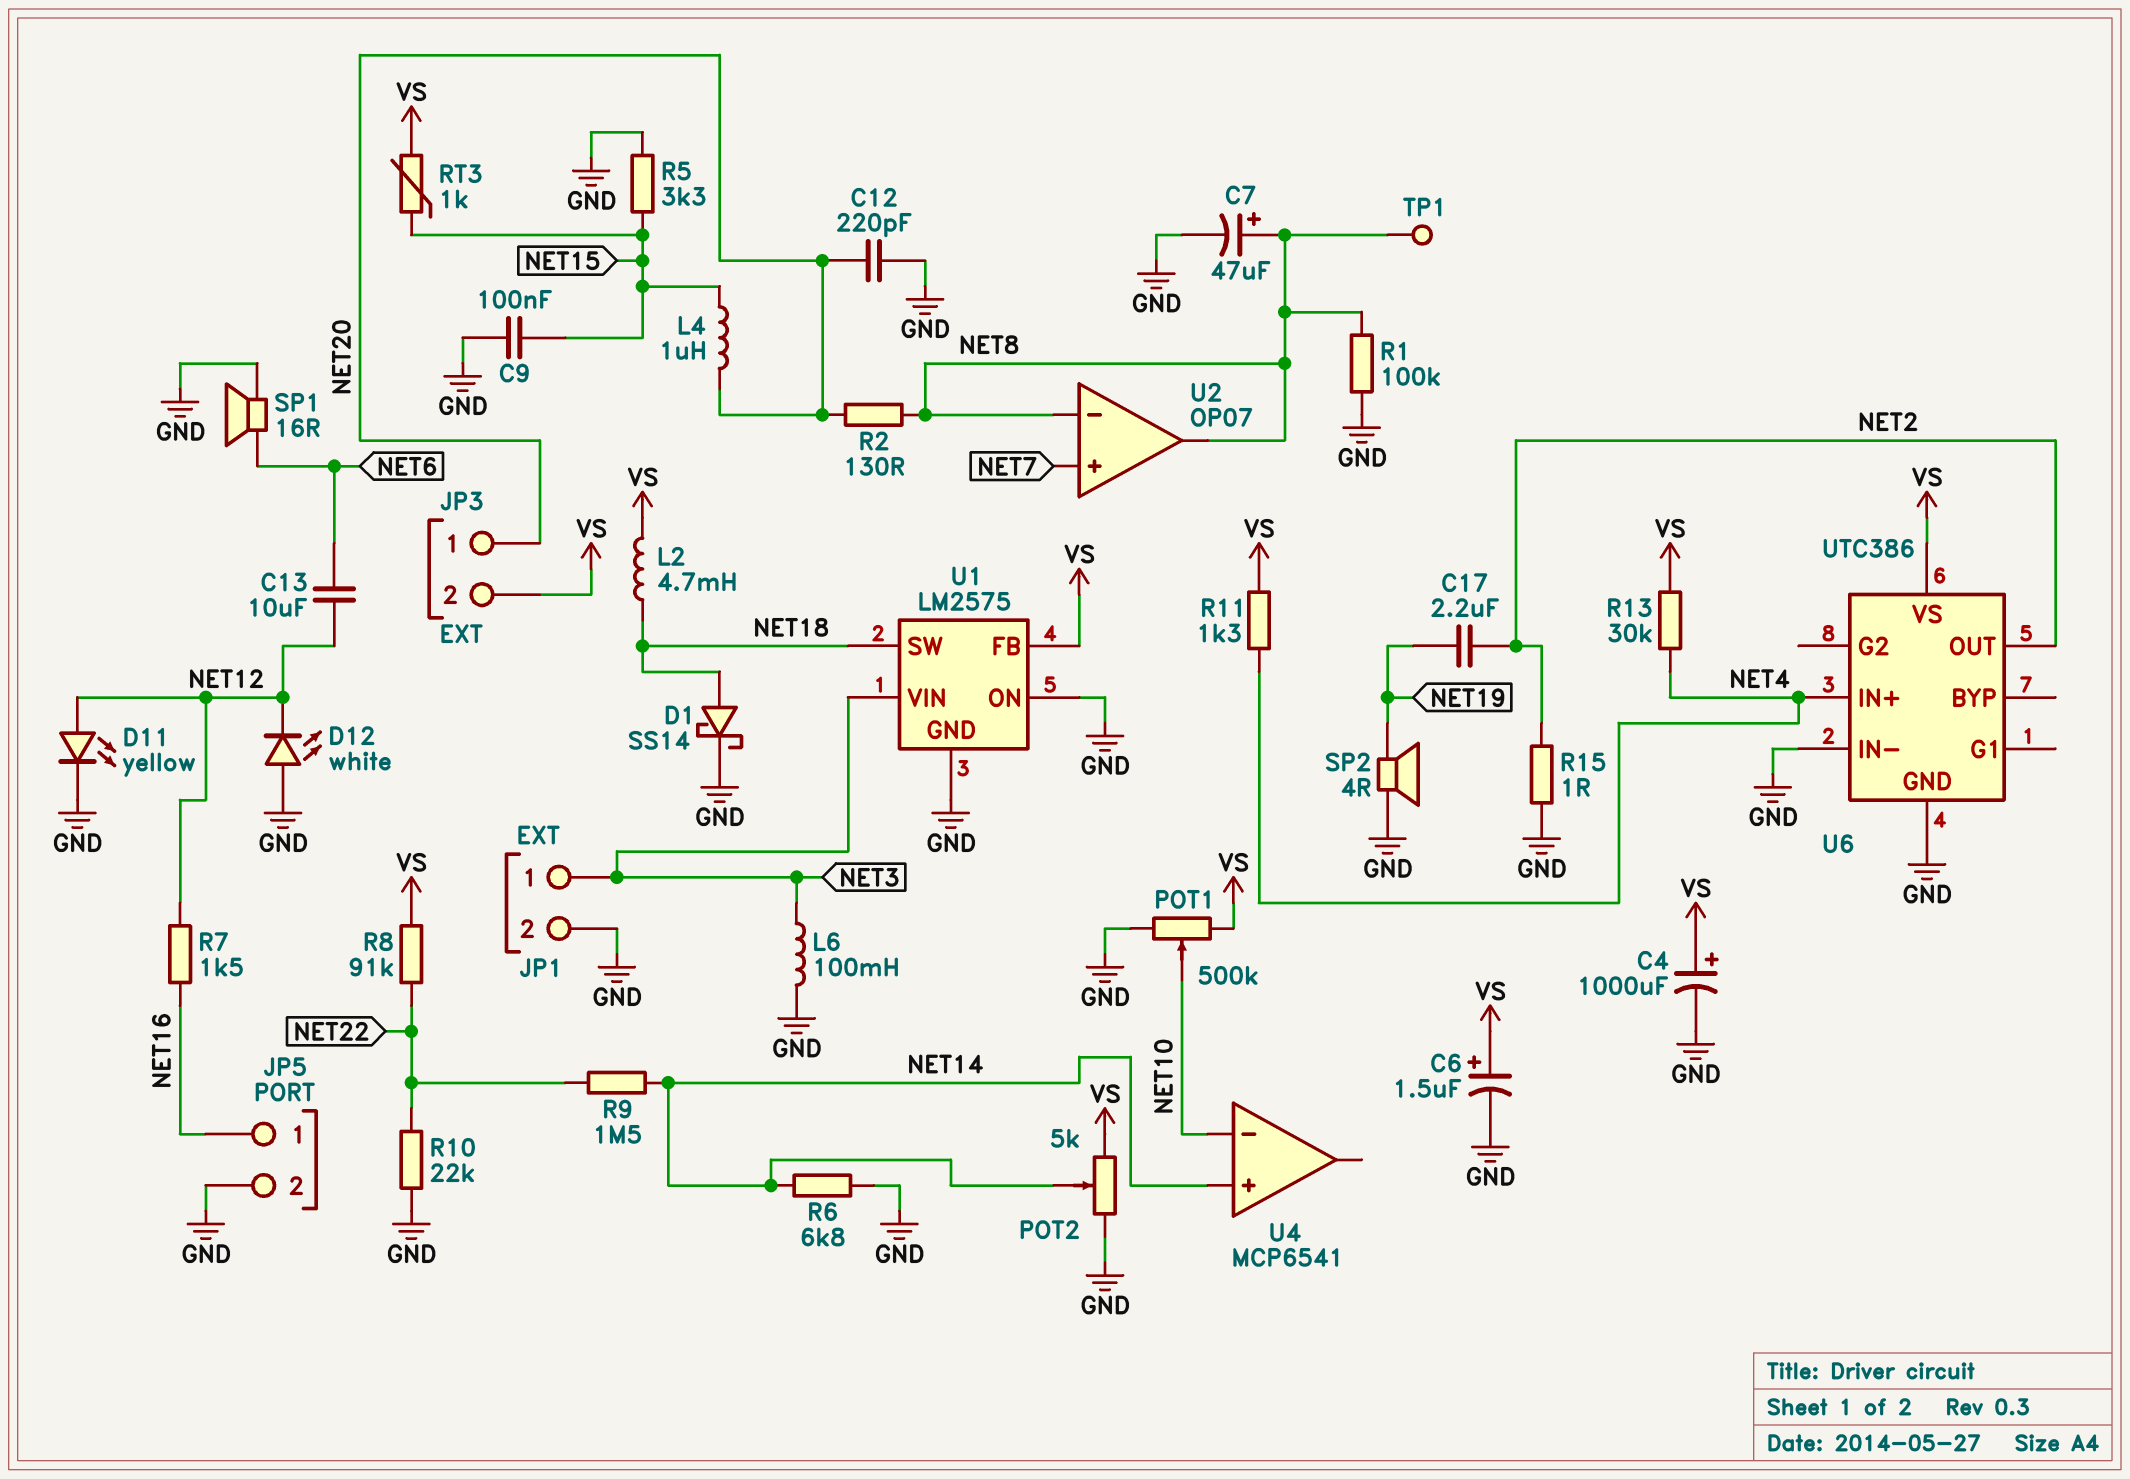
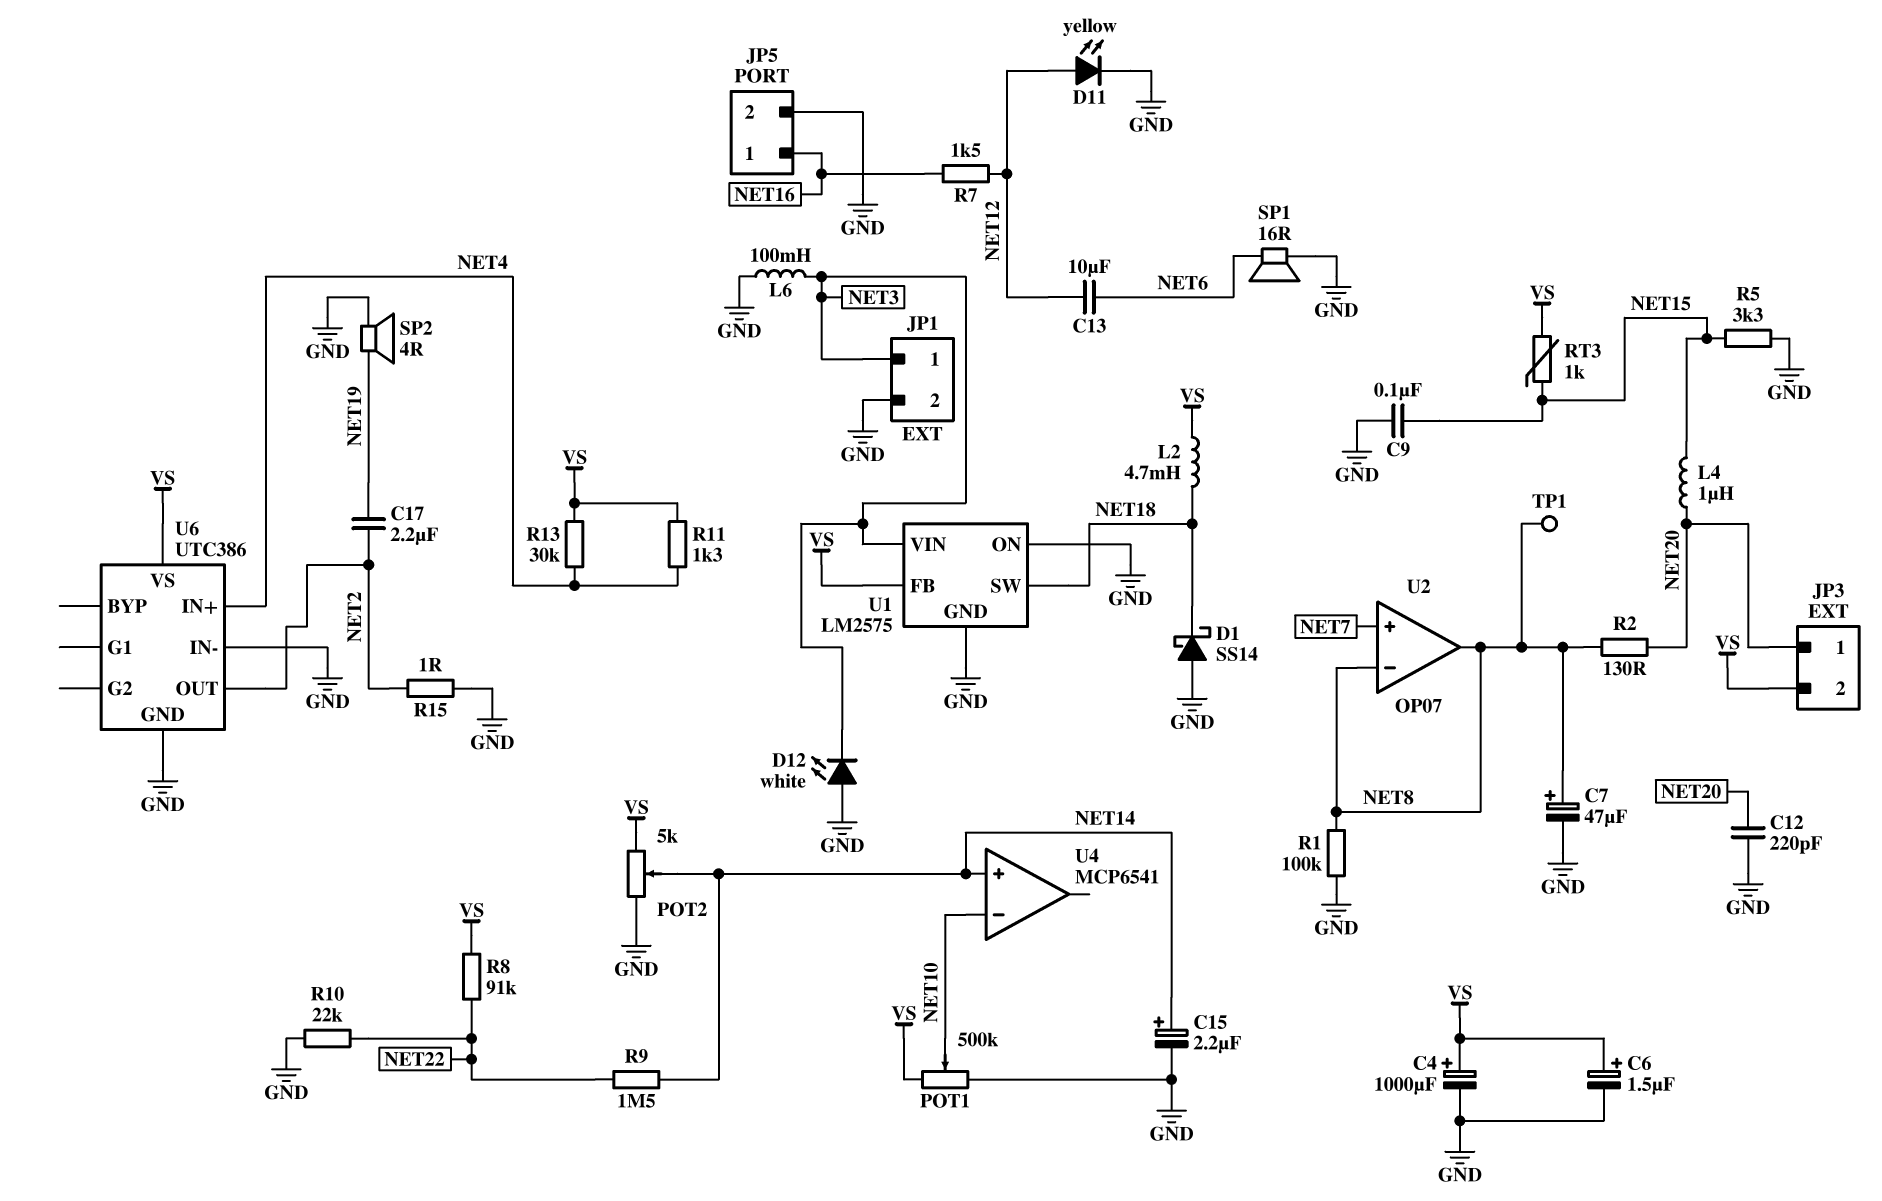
C15: none -> 2.2uF (plus NET14, minus GND)
D1: schottky SS14 (A NET18, K GND) -> schottky SS14 (A GND, K NET18)
D12: LED white (A GND, K NET12) -> LED white (A GND, K NET3)
R6: 6.8k (GND, NET14) -> none

